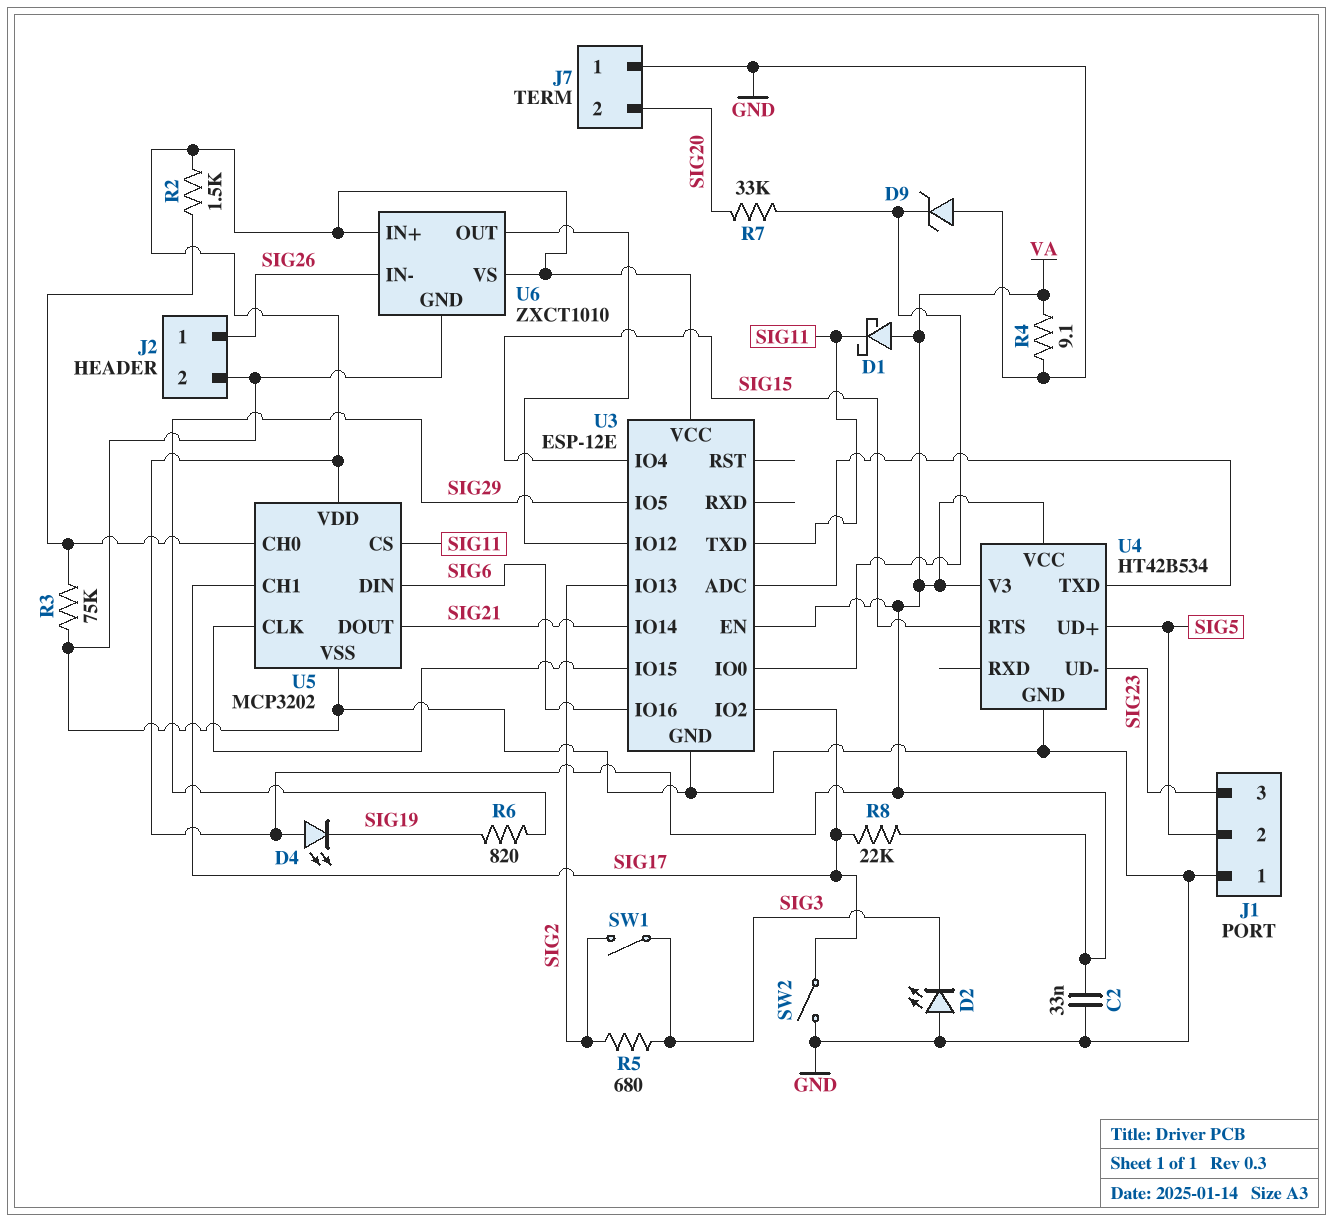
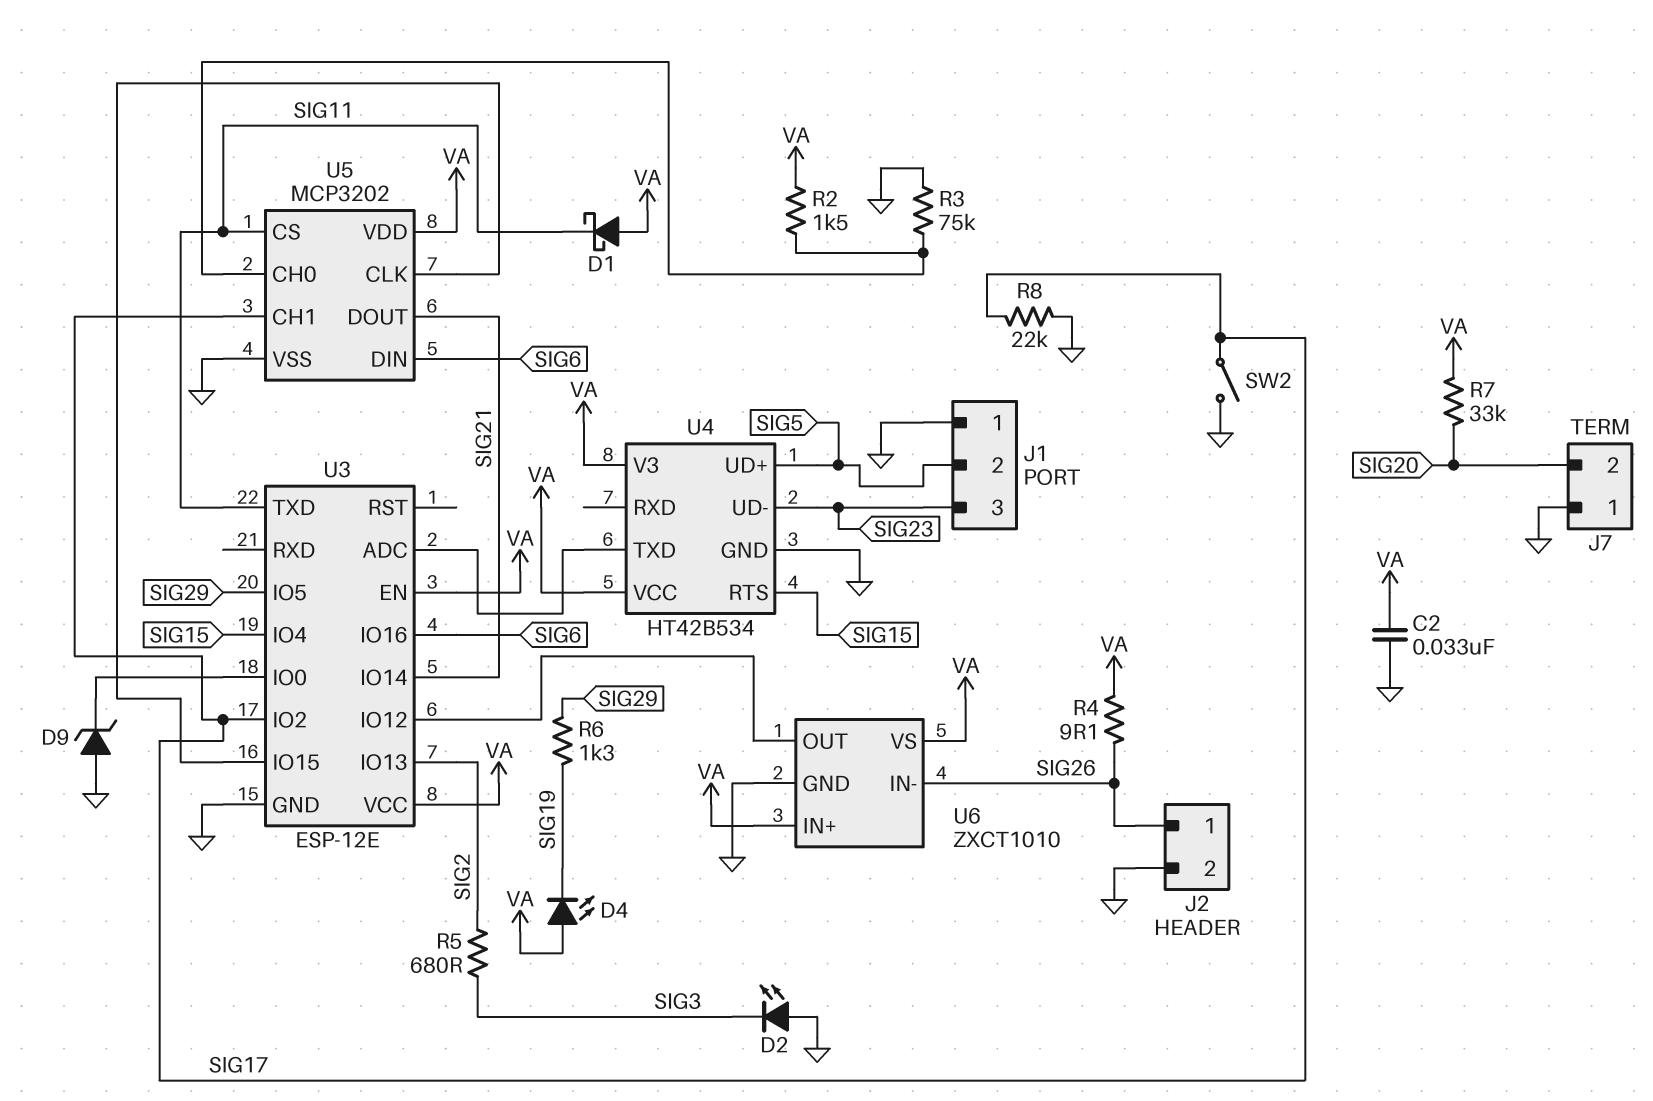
R4: 9.1 (GND, VA) -> 9.1 (SIG26, VA)
R6: 820 (SIG19, SIG29) -> 1.3k (SIG19, SIG29)
R7: 33k (SIG20, U3/IO0) -> 33k (SIG20, VA)
R8: 22k (SIG17, VA) -> 22k (GND, SIG17)
SW1: switch (SIG2, SIG3) -> none

